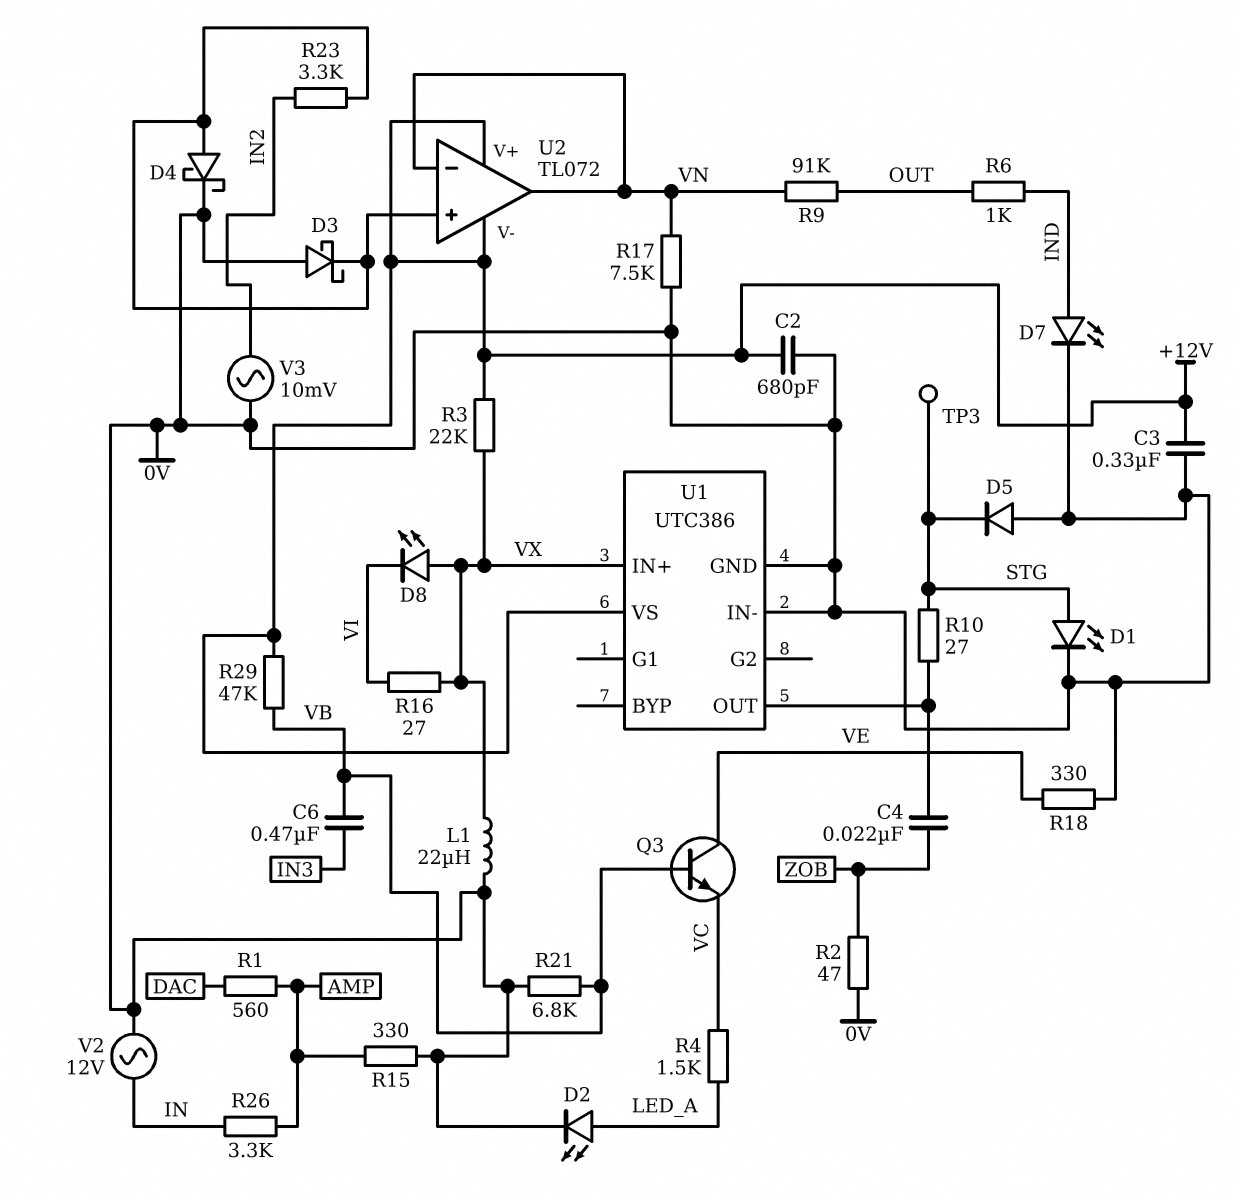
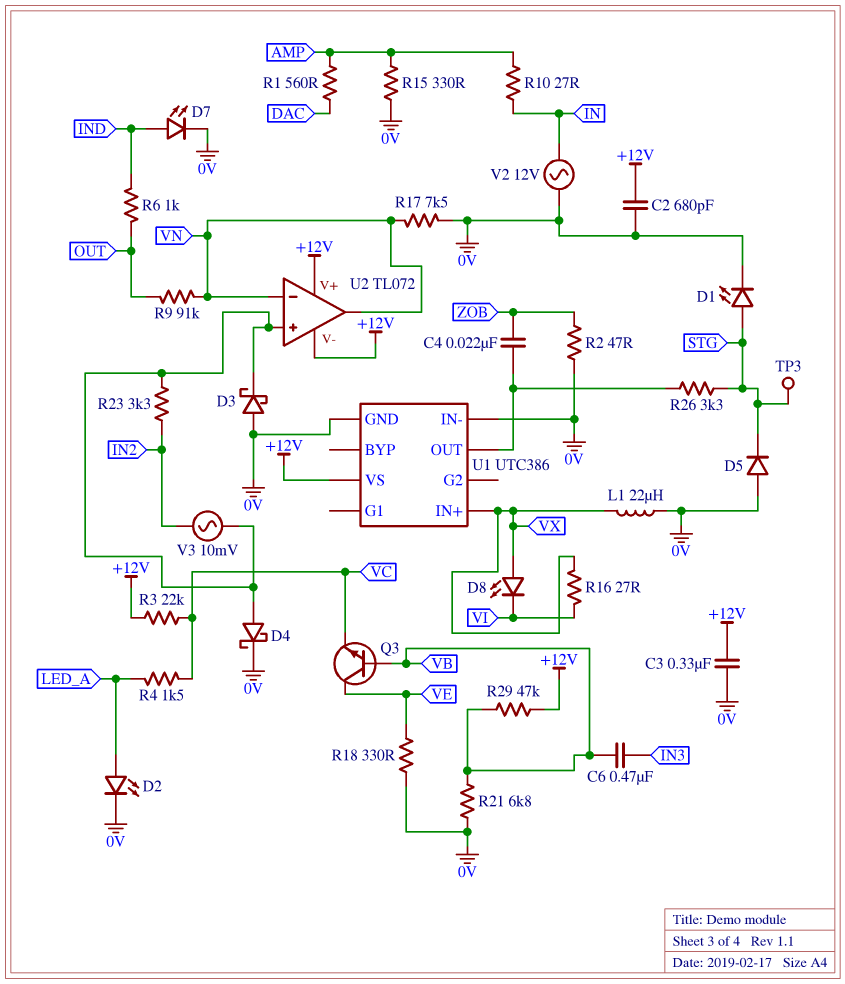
R3: 22k (+12V, VX) -> 22k (+12V, VC)
R10: 27 (STG, U1/OUT) -> 27 (AMP, IN)
R26: 3.3k (AMP, IN) -> 3.3k (STG, U1/OUT)
V3: AC 10mV (0V, IN2) -> AC 10mV (IN2, U2/in+)

